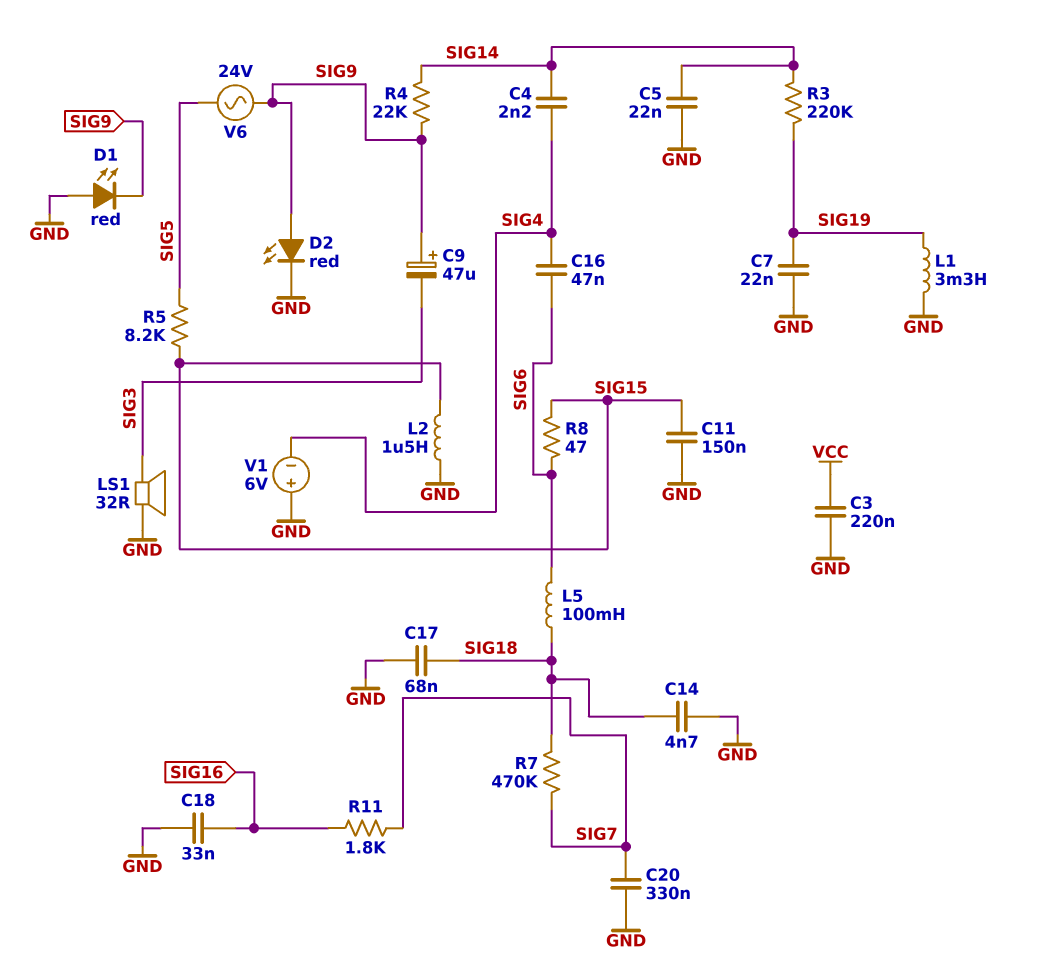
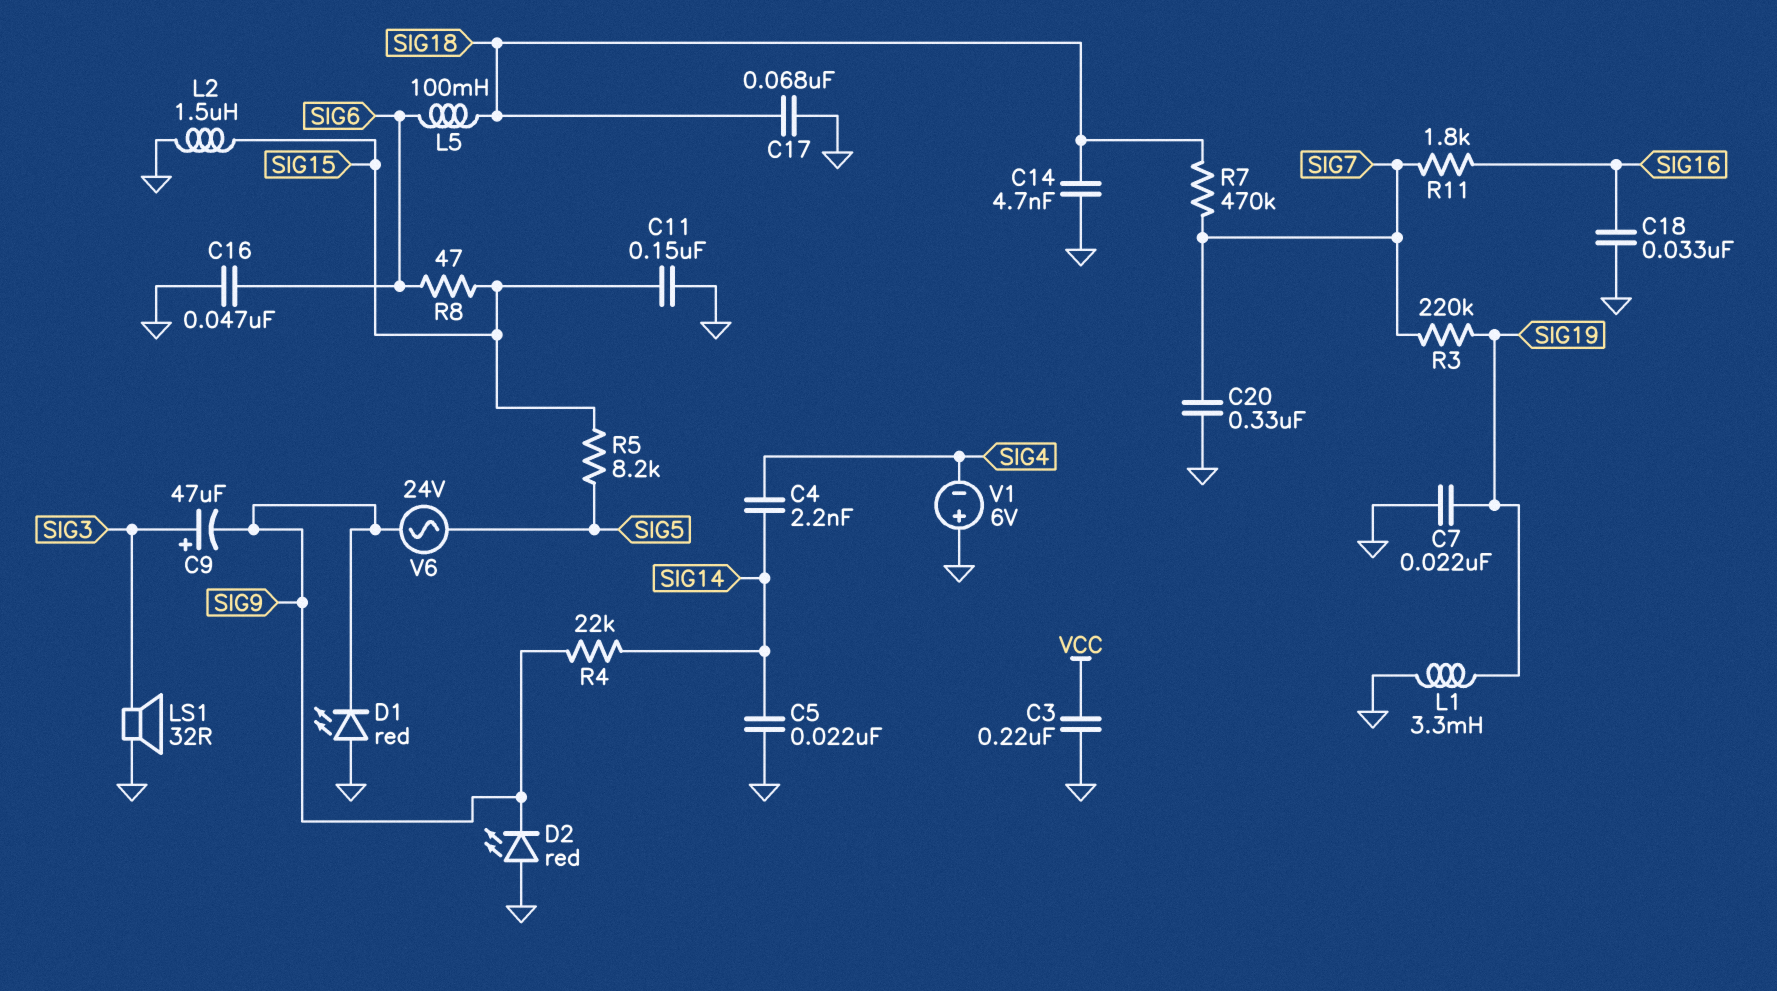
C9: 47uF (plus SIG9, minus SIG3) -> 47uF (plus SIG3, minus SIG9)
C16: 47nF (SIG4, SIG6) -> 47nF (GND, SIG6)
D2: LED red (A SIG9, K GND) -> LED red (A GND, K SIG9)
R3: 220k (SIG14, SIG19) -> 220k (SIG7, SIG19)

